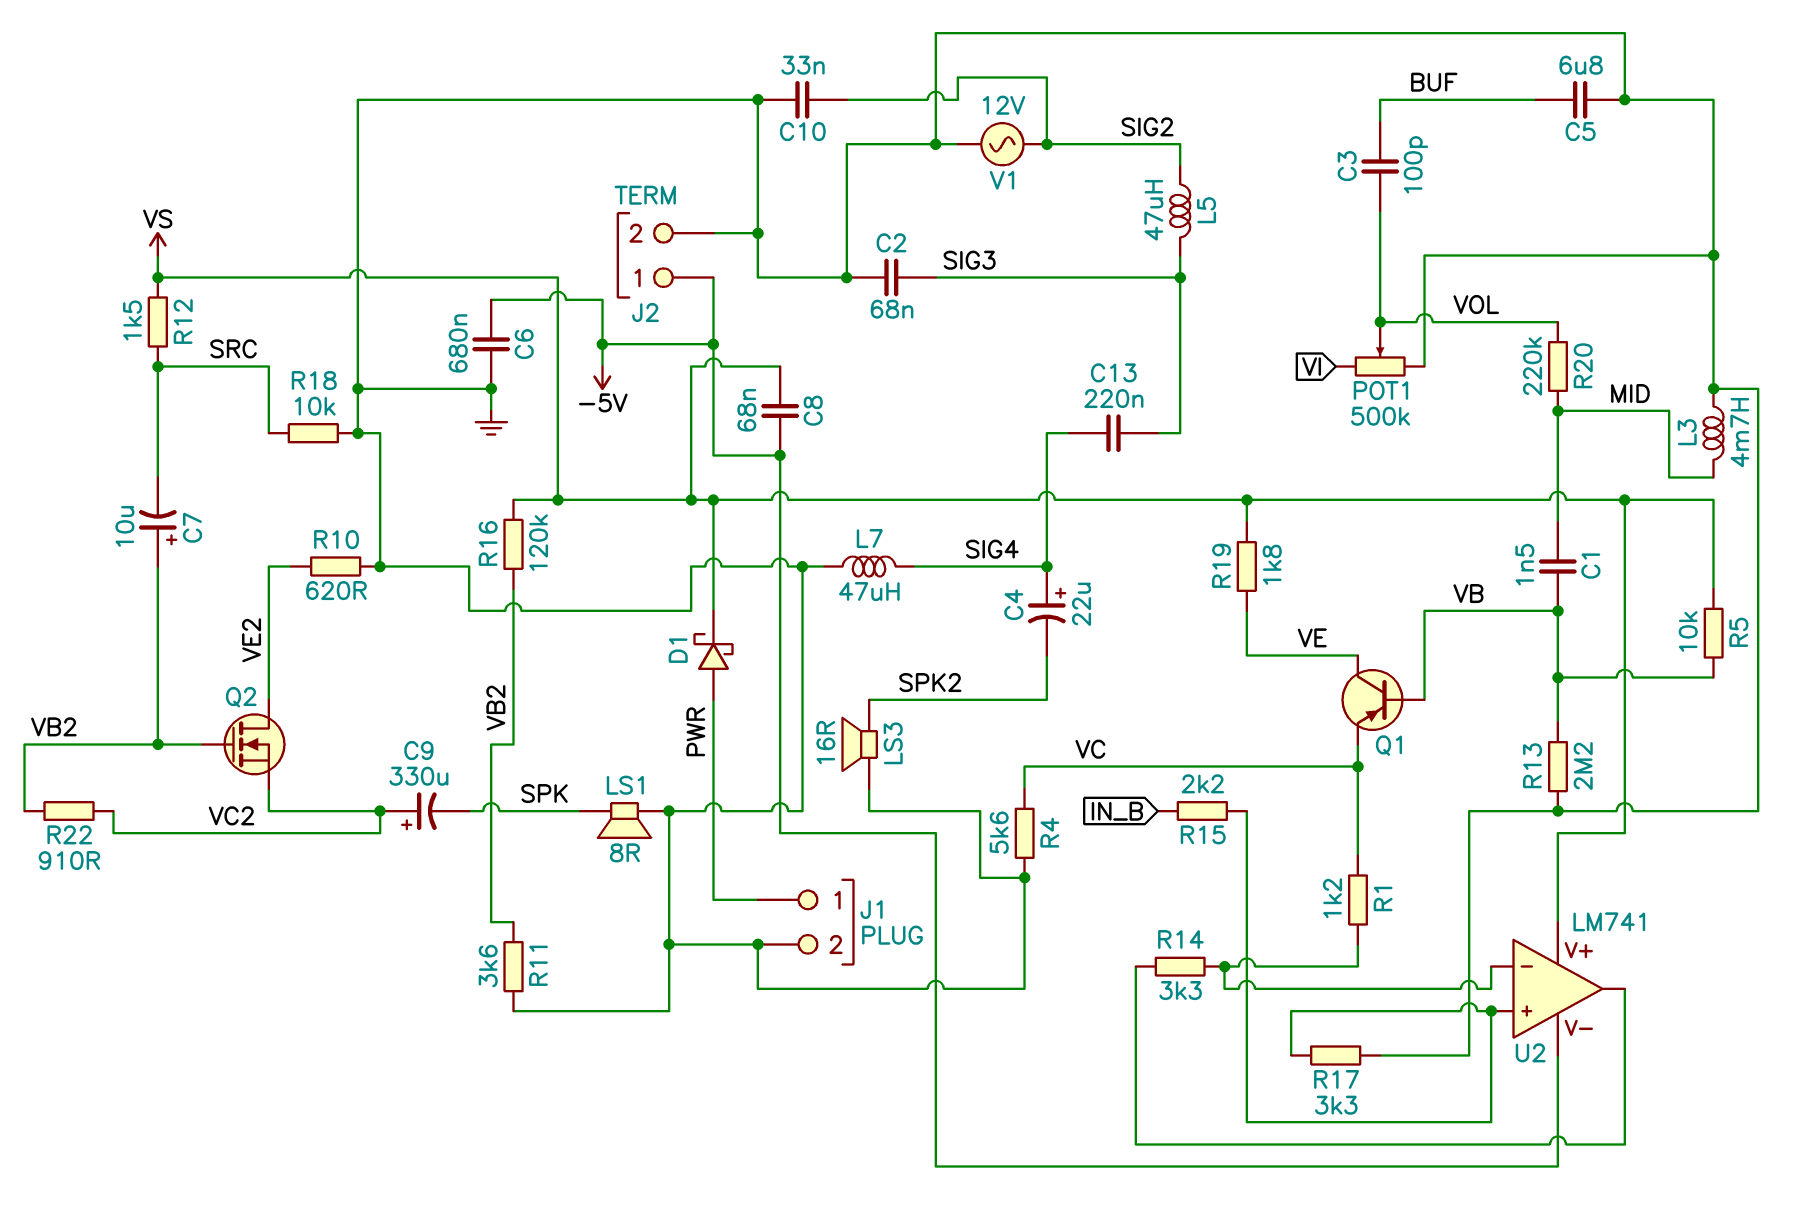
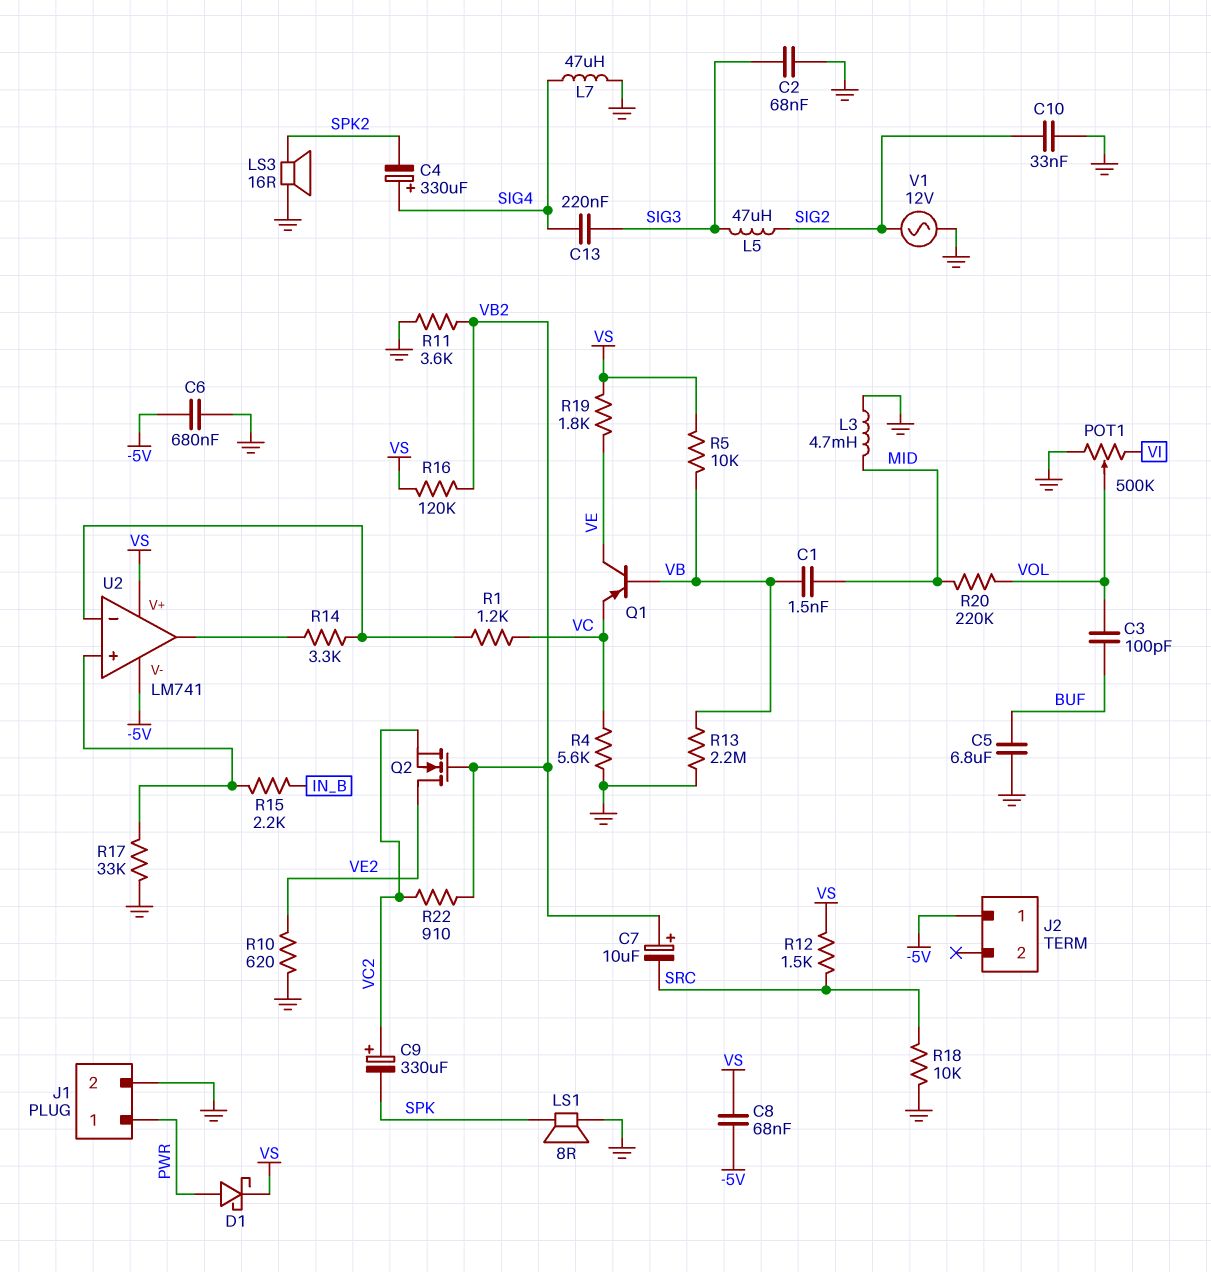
C4: 22uF (plus SIG4, minus SPK2) -> 330uF (plus SIG4, minus SPK2)
J2 pin 2: GND -> none
R17: 3.3k (GND, U2/in+) -> 33k (GND, U2/in+)

